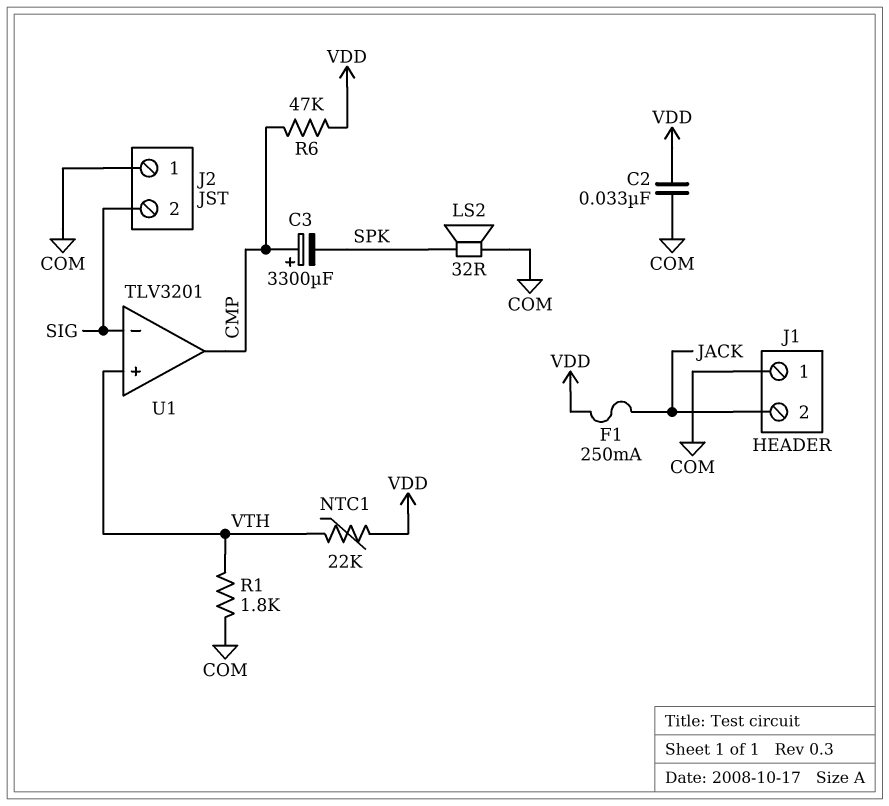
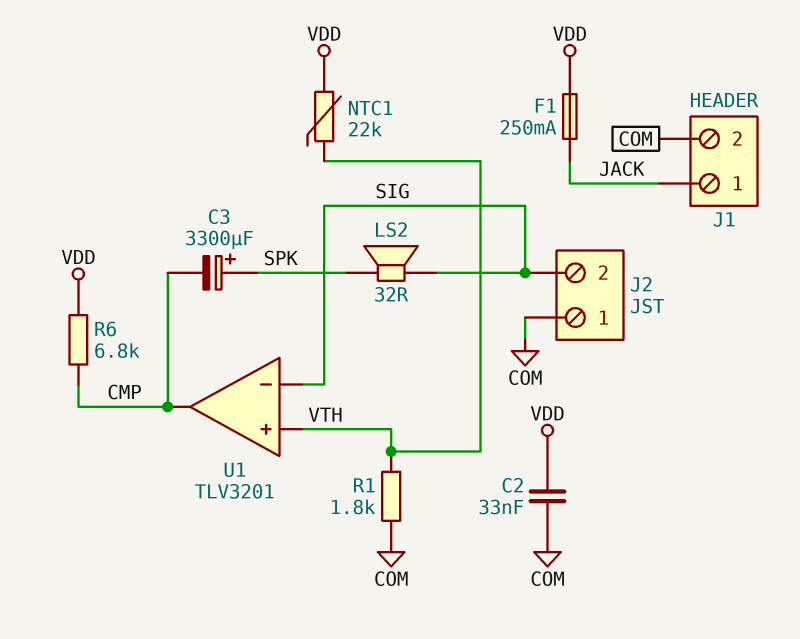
C3: 3300uF (plus CMP, minus SPK) -> 3300uF (plus SPK, minus CMP)
J1 pin 1: COM -> JACK
J1 pin 2: JACK -> COM
LS2: speaker 32R (COM, SPK) -> speaker 32R (SIG, SPK)
R6: 47k (CMP, VDD) -> 6.8k (CMP, VDD)

